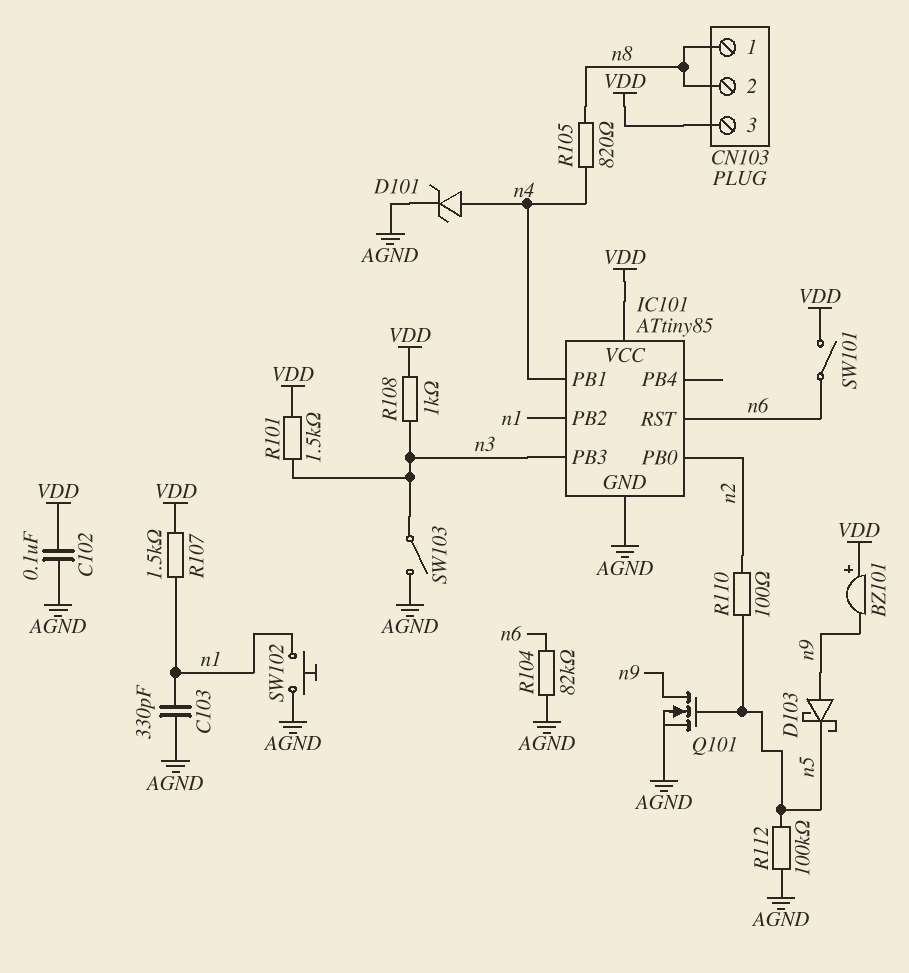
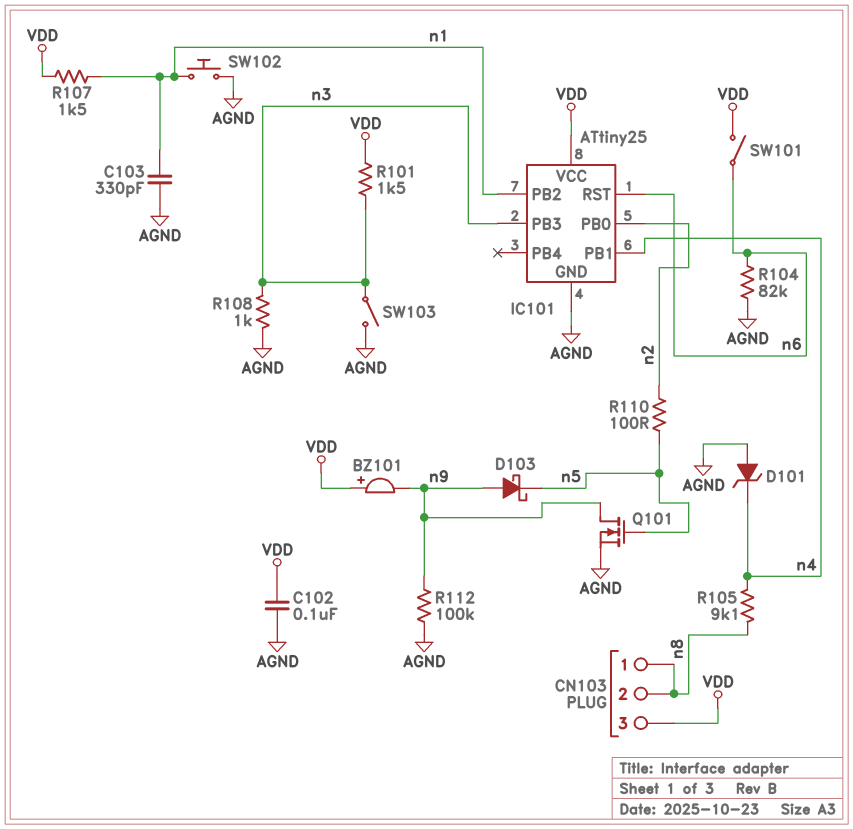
D101: zener (A n4, K AGND) -> zener (A AGND, K n4)
IC101: ATtiny85 -> ATtiny25
R105: 820 (n4, n8) -> 9.1k (n4, n8)
R108: 1k (VDD, n3) -> 1k (AGND, n3)
R112: 100k (AGND, n5) -> 100k (AGND, n9)

